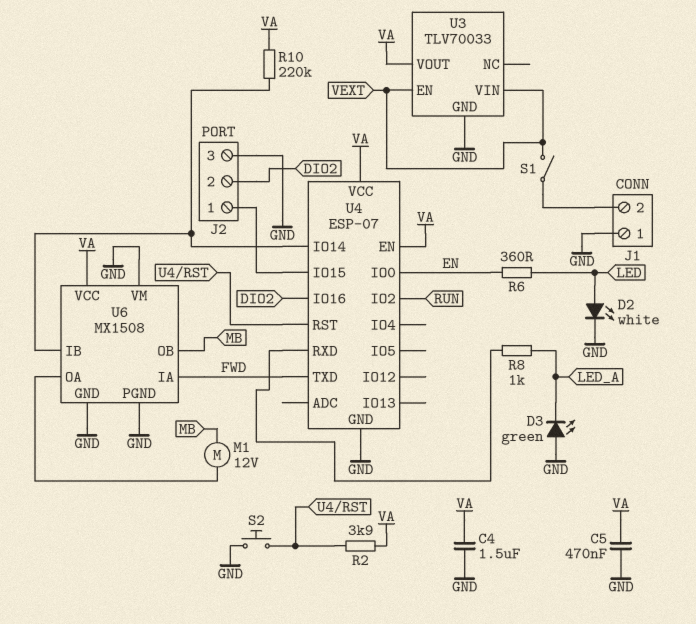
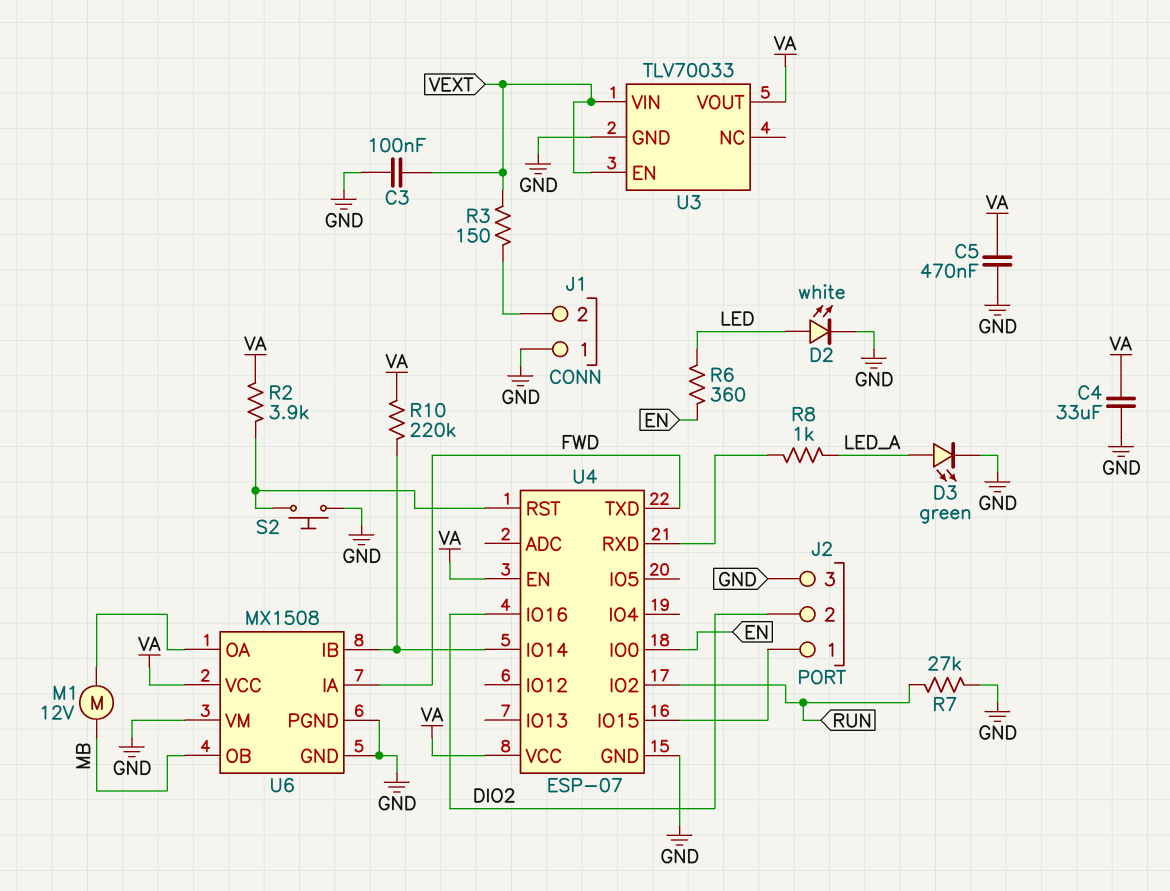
C3: none -> 100nF (GND, VEXT)
C4: 1.5uF (GND, VA) -> 33uF (GND, VA)
D3: LED green (A GND, K LED_A) -> LED green (A LED_A, K GND)
R3: none -> 150 (J1/2, VEXT)
R7: none -> 27k (GND, RUN)
S1: switch (J1/2, VEXT) -> none

